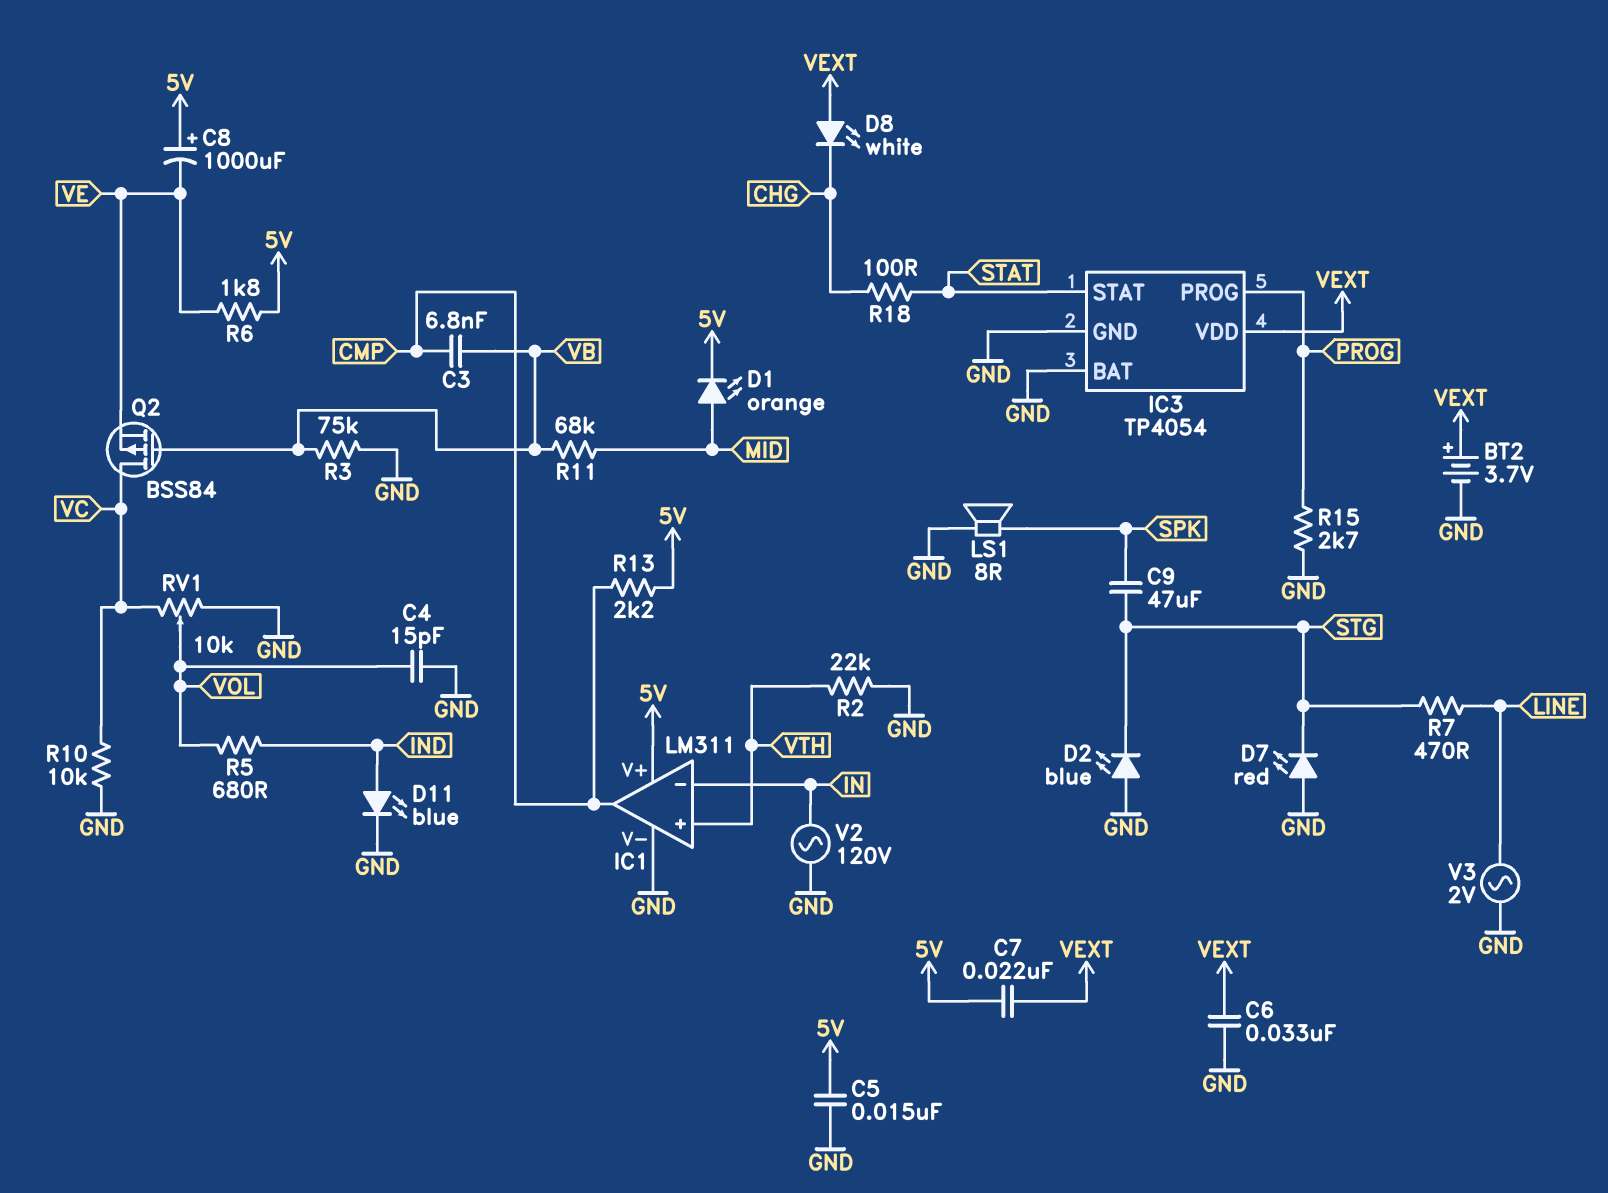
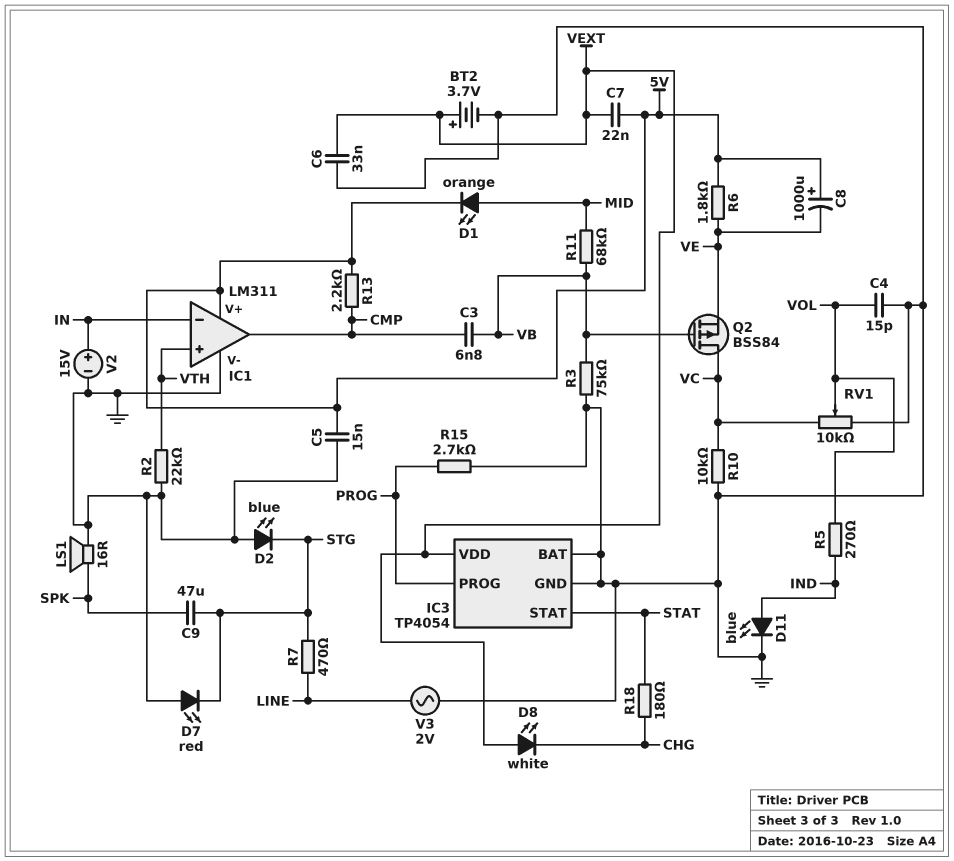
LS1: speaker 8R (GND, SPK) -> speaker 16R (GND, SPK)
R5: 680 (IND, VOL) -> 270 (IND, VOL)
R18: 100 (CHG, STAT) -> 180 (CHG, STAT)
V2: AC 120V (GND, IN) -> 15V (plus IN, minus GND)

